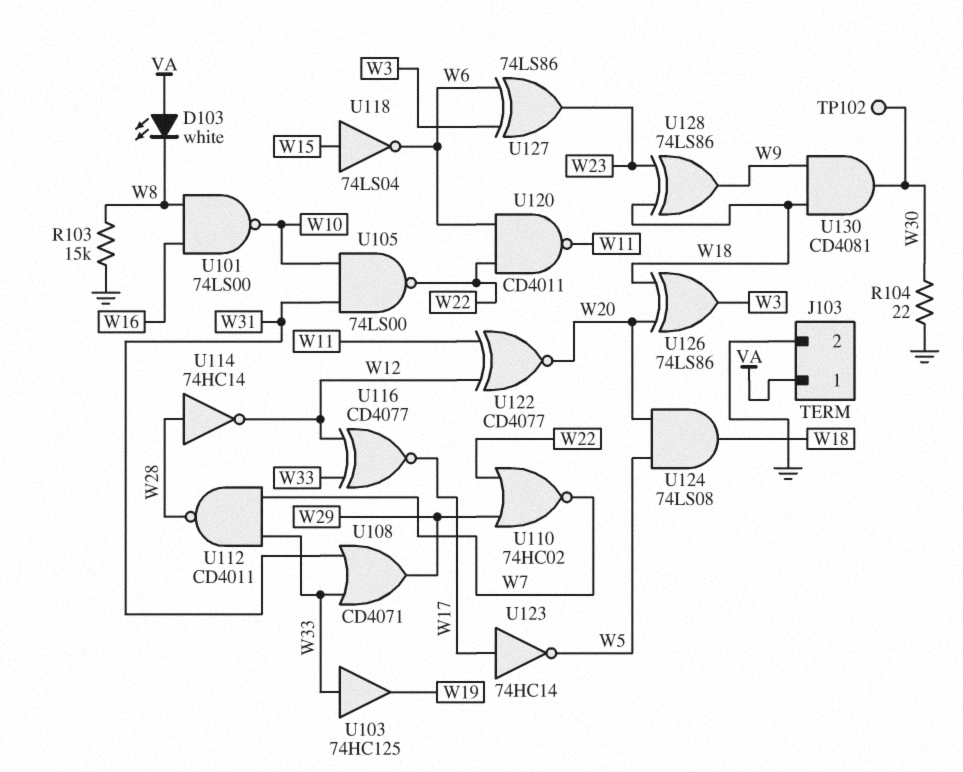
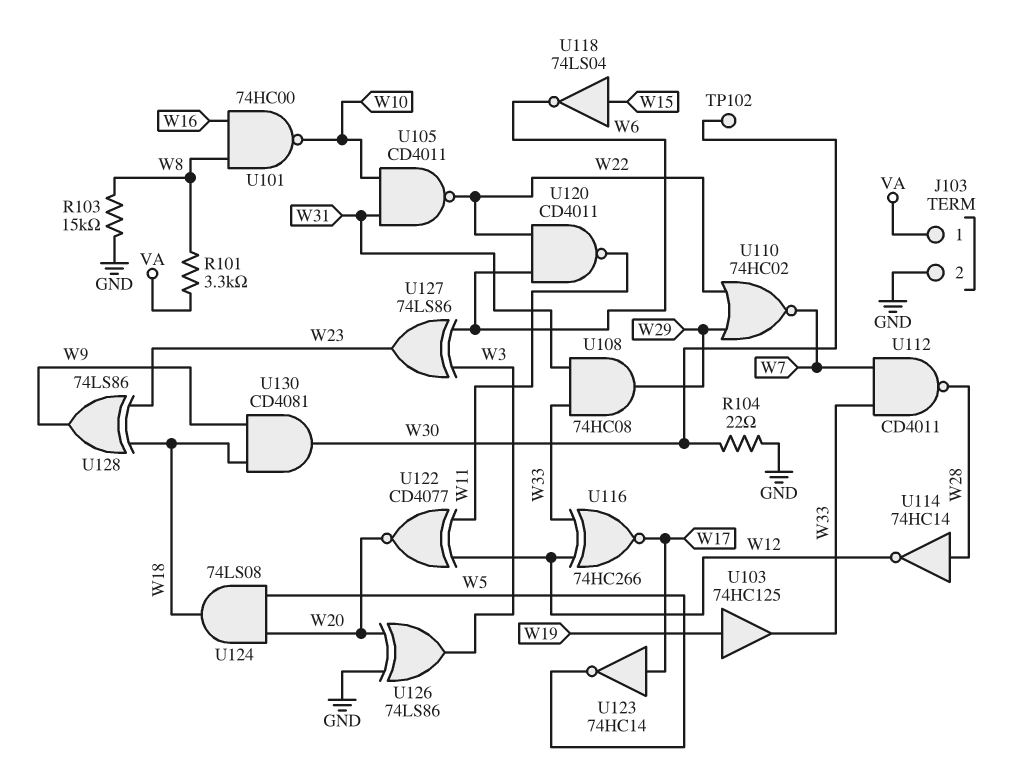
D103: LED white (A VA, K W8) -> none
R101: none -> 3.3k (VA, W8)
U101: NAND 74LS00 (in W8, in W16, out W10) -> NAND 74HC00 (in W8, in W16, out W10)
U103: buffer 74HC125 (in W33, out W19) -> buffer 74HC125 (in W19, out W33)
U105: NAND 74LS00 (in W10, in W31, out W22) -> NAND CD4011 (in W10, in W31, out W22)
U108: OR CD4071 (in W31, in W33, out W29) -> AND 74HC08 (in W31, in W33, out W29)
U116: XNOR CD4077 (in W12, in W33, out W17) -> XNOR 74HC266 (in W12, in W33, out W17)
U126: XOR 74LS86 (in W18, in W20, out W3) -> XOR 74LS86 (in GND, in W20, out W3)

